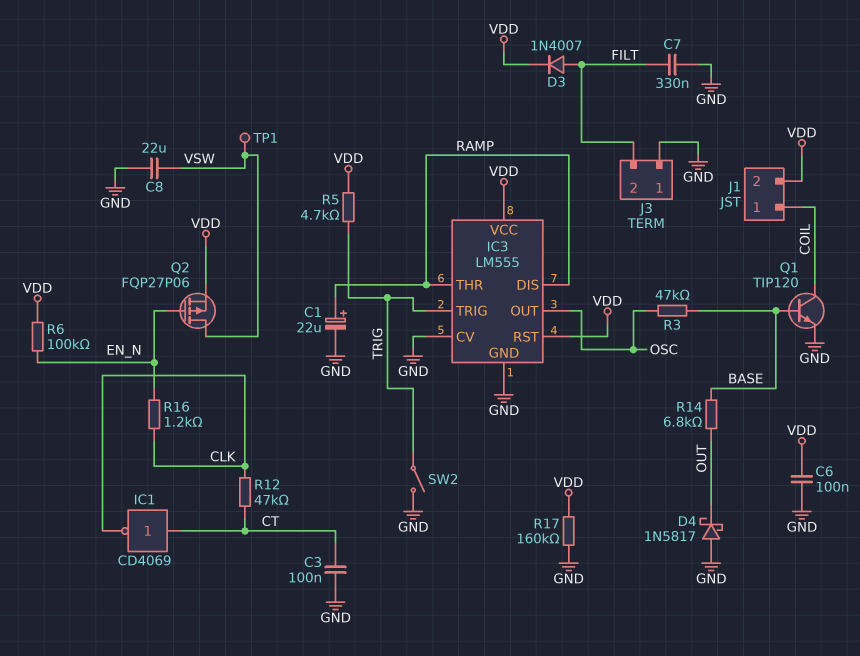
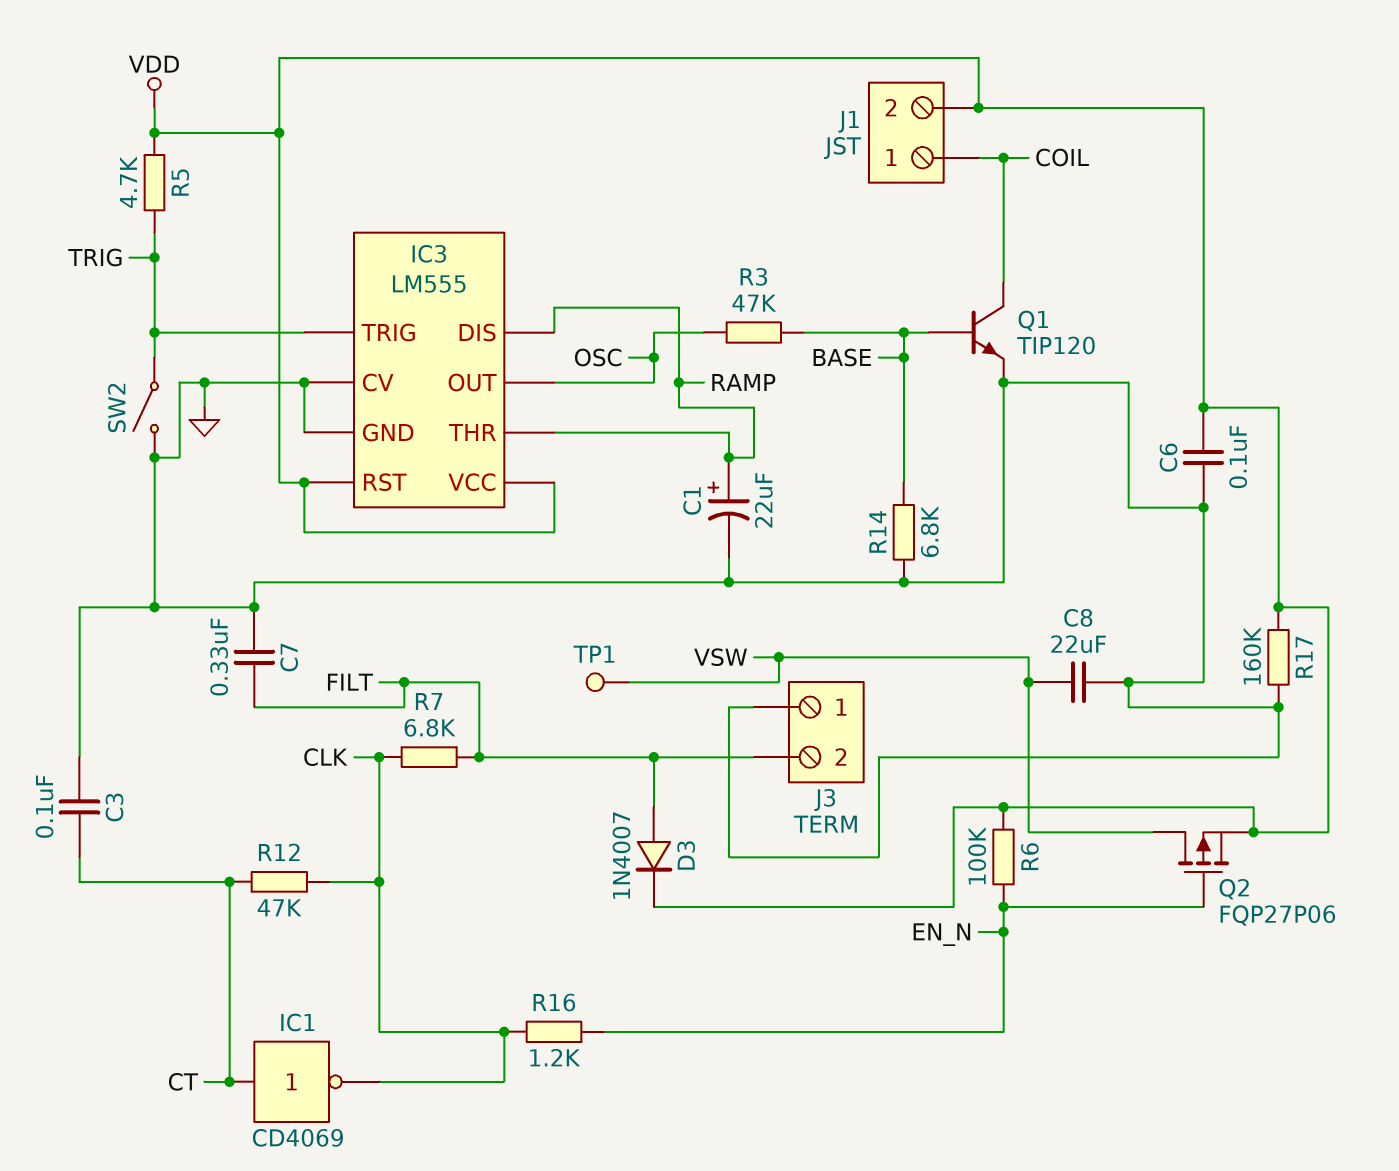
D4: schottky 1N5817 (A GND, K OUT) -> none
R7: none -> 6.8k (CLK, FILT)
R14: 6.8k (BASE, OUT) -> 6.8k (BASE, GND)

